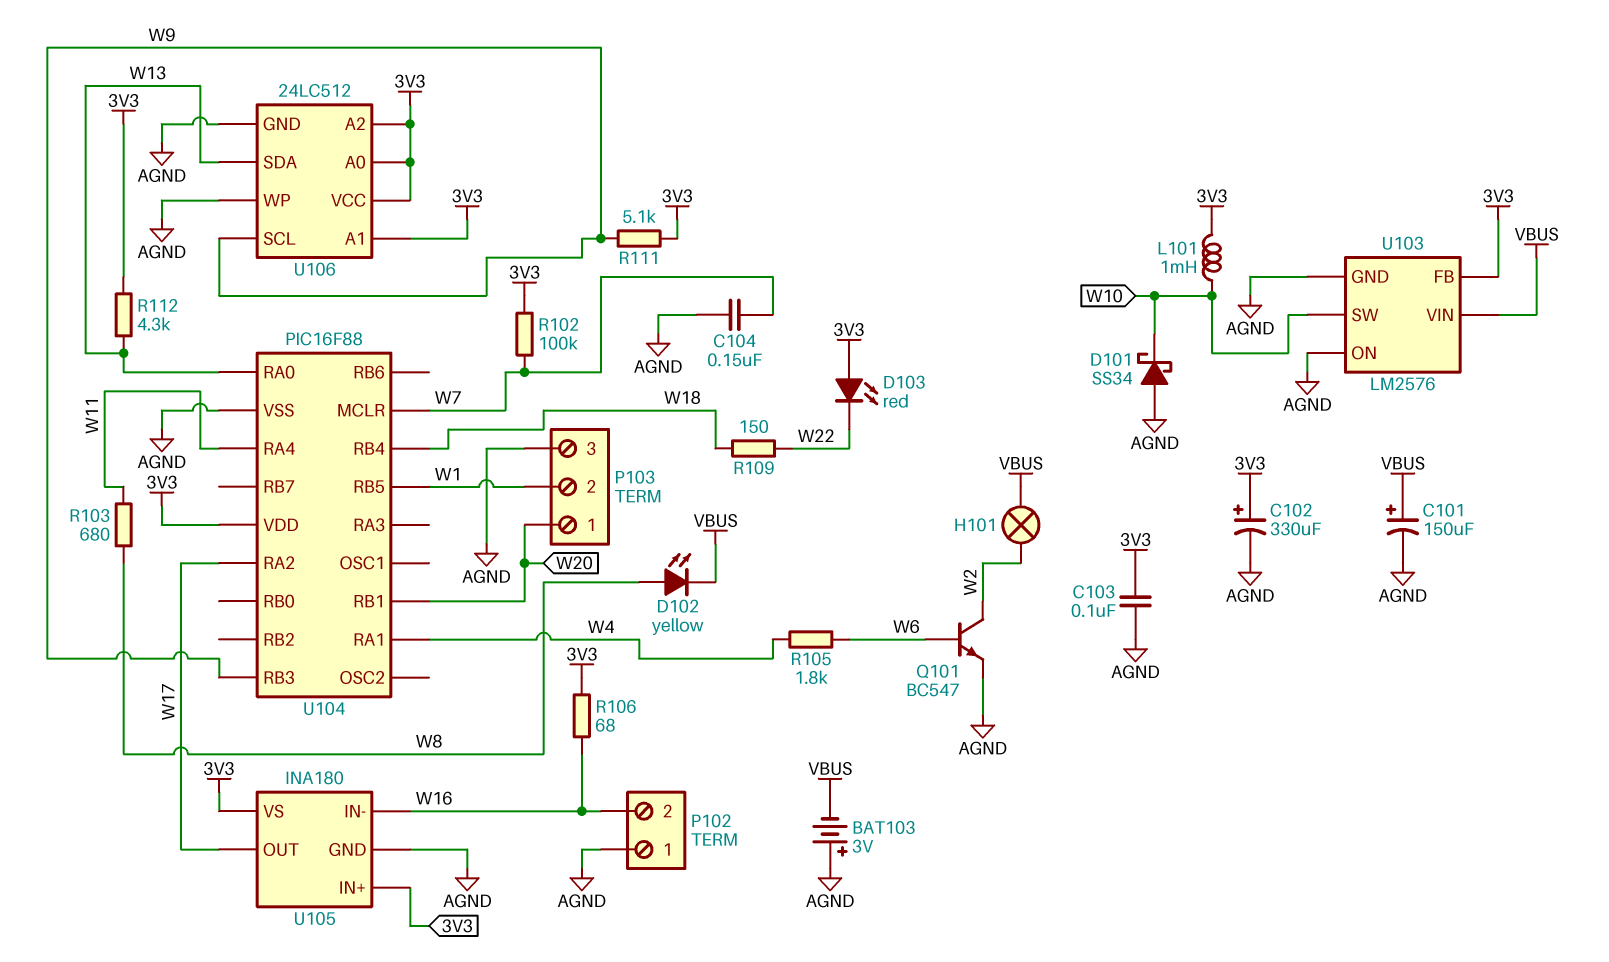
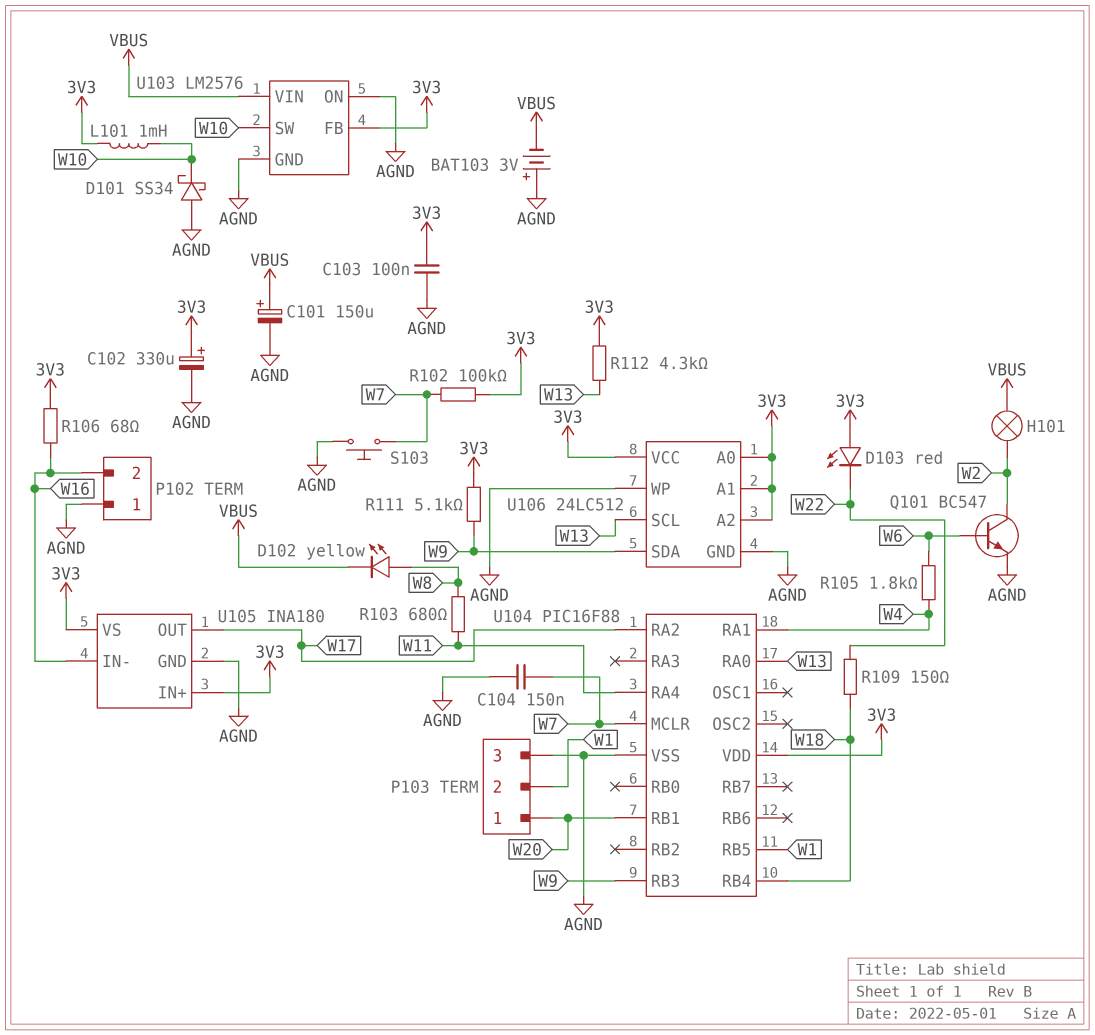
S103: none -> button (AGND, W7)
U106 pin SCL: W9 -> W13
U106 pin SDA: W13 -> W9

